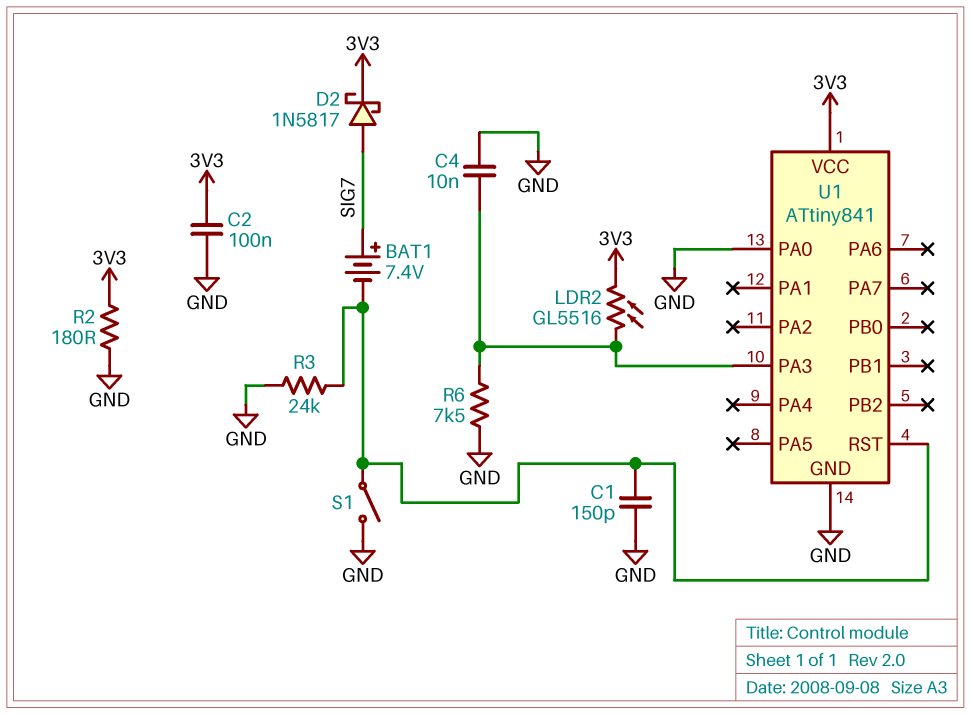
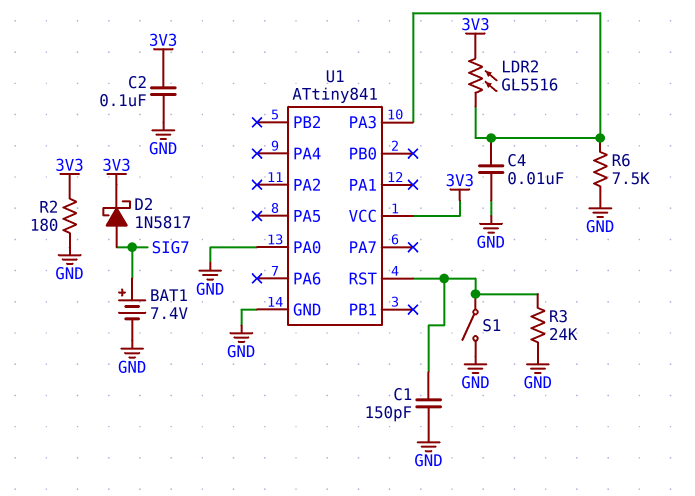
BAT1: 7.4V (plus SIG7, minus U1/RST) -> 7.4V (plus SIG7, minus GND)

